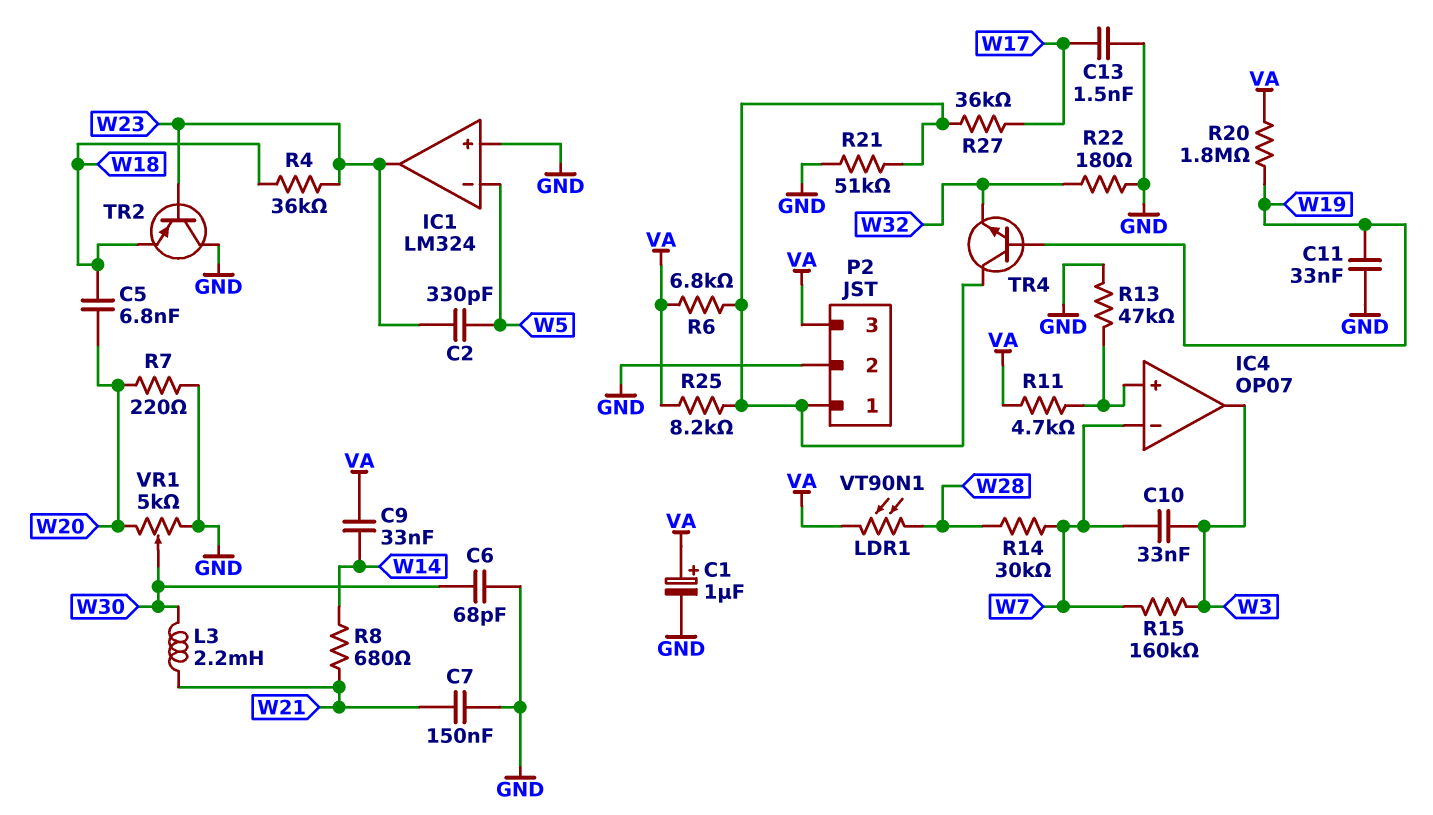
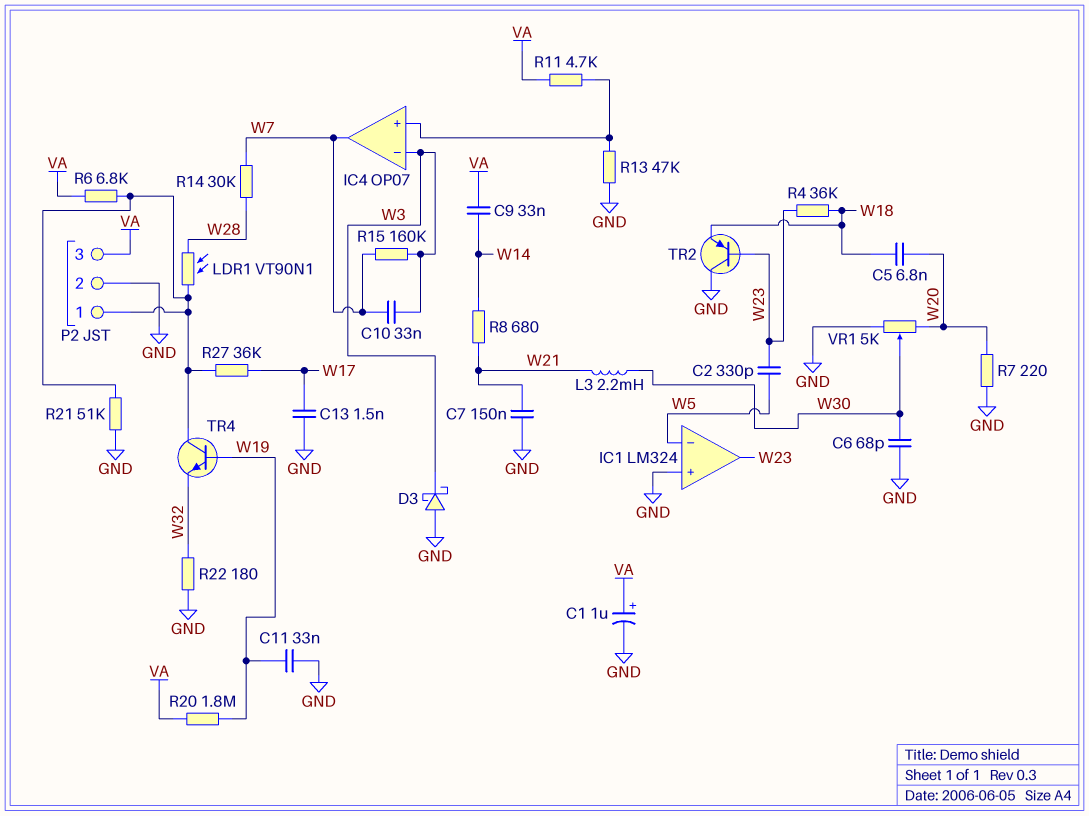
D3: none -> schottky (A GND, K W3)
IC4 pin in-: W7 -> W3
IC4 pin out: W3 -> W7
LDR1: VT90N1 (VA, W28) -> VT90N1 (P2/1, W28)
R25: 8.2k (P2/1, VA) -> none

